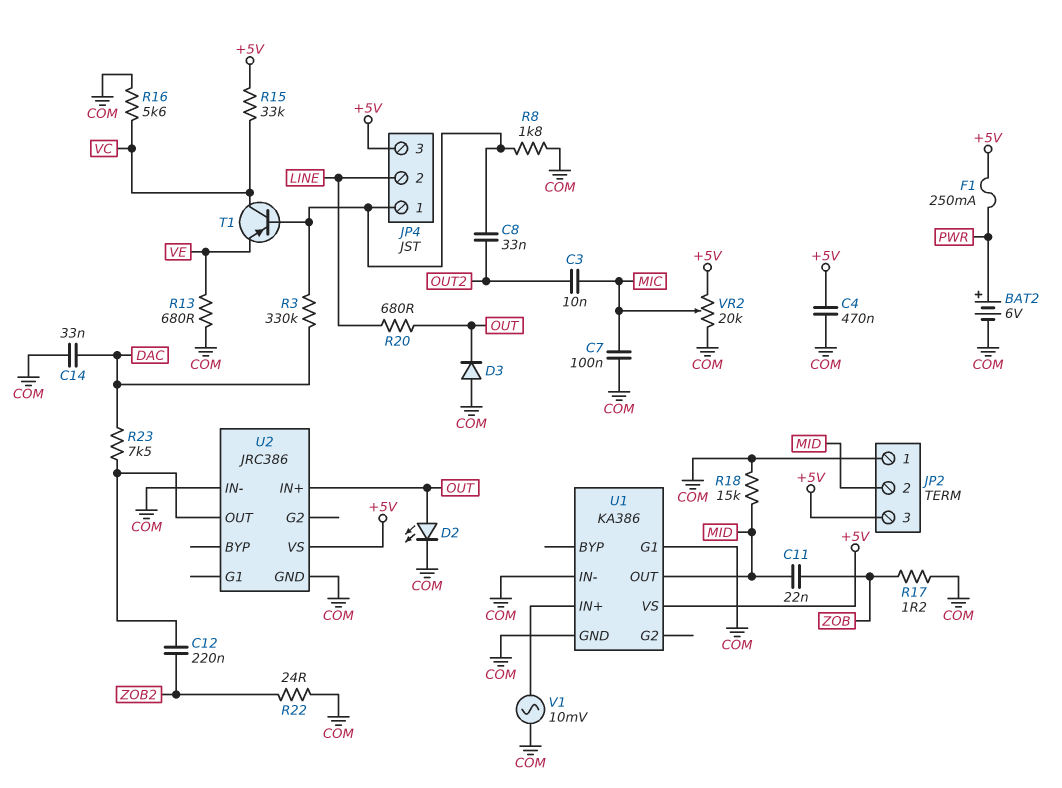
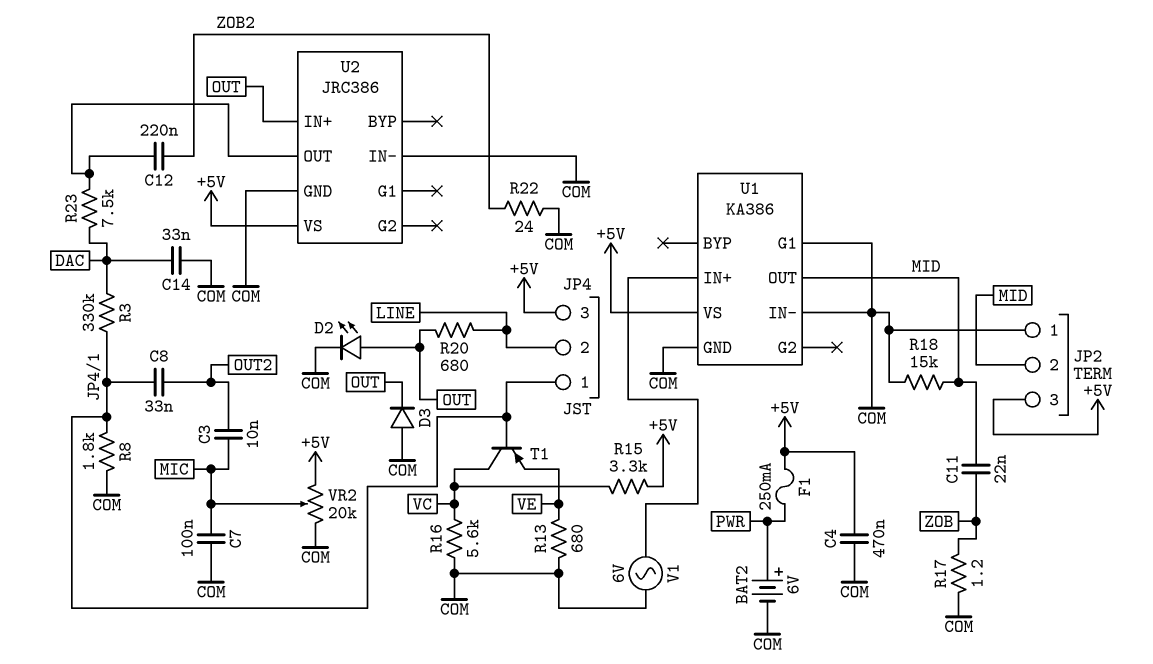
R15: 33k (+5V, VC) -> 3.3k (+5V, VC)
V1: AC 10mV (COM, U1/IN+) -> AC 6V (COM, U1/IN+)

